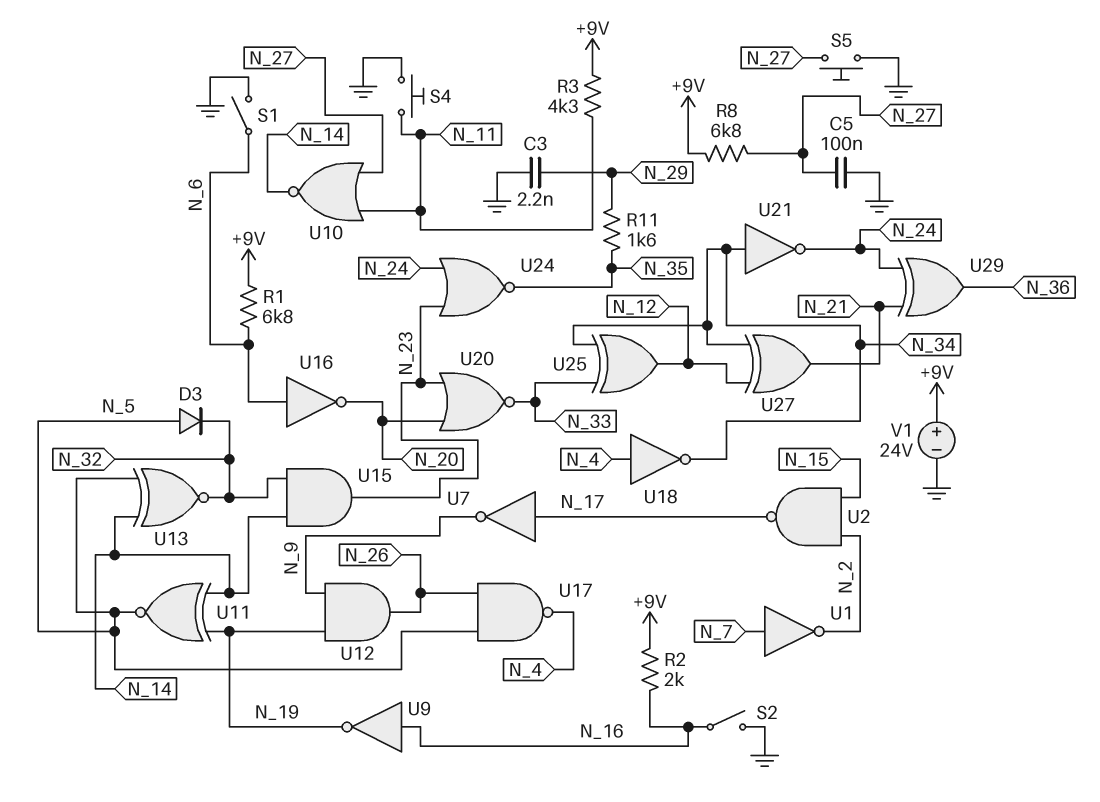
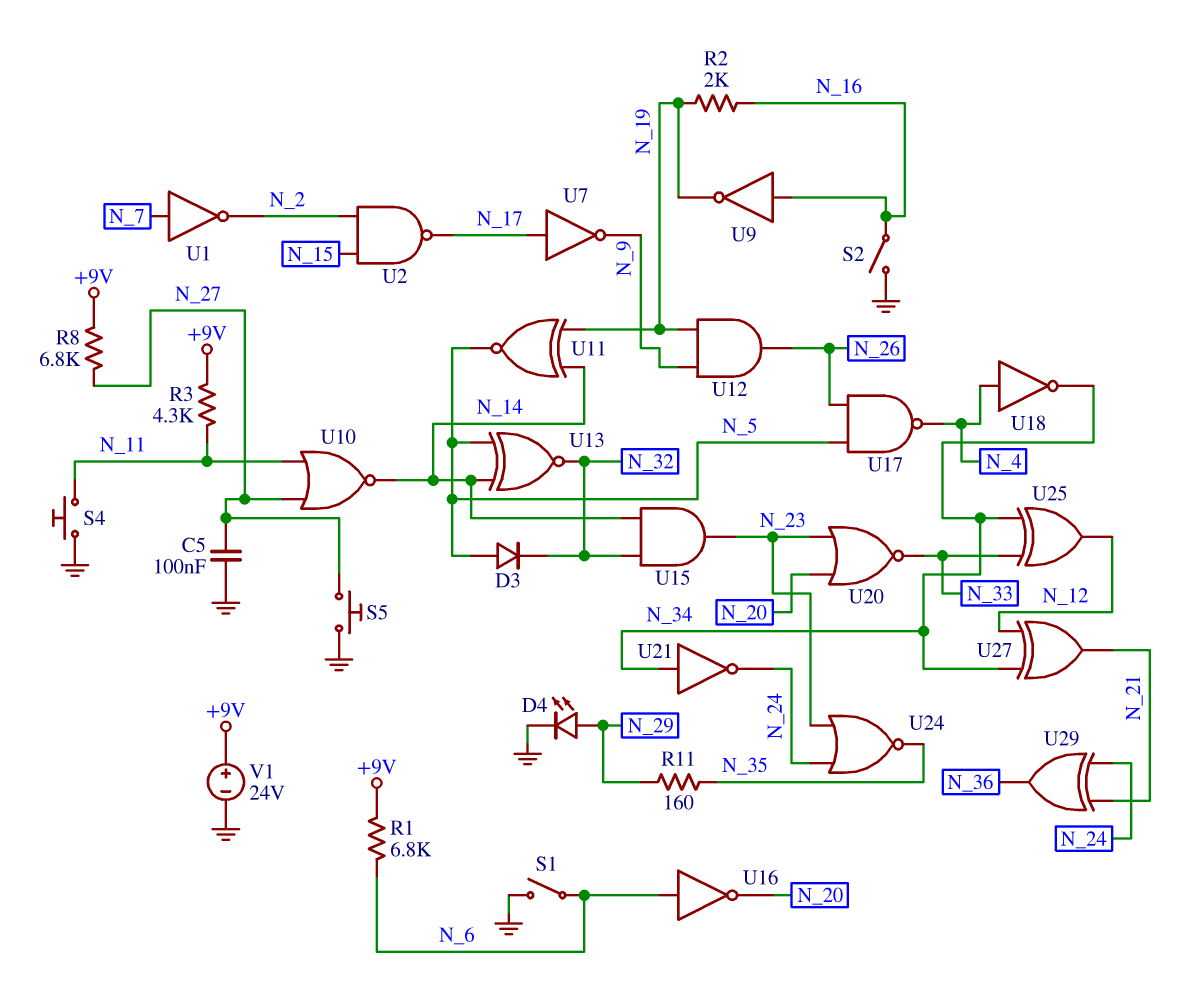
C3: 2.2nF (GND, N_29) -> none
D4: none -> LED (A N_29, K GND)
R2: 2k (+9V, N_16) -> 2k (N_16, N_19)
R11: 1.6k (N_29, N_35) -> 160 (N_29, N_35)

